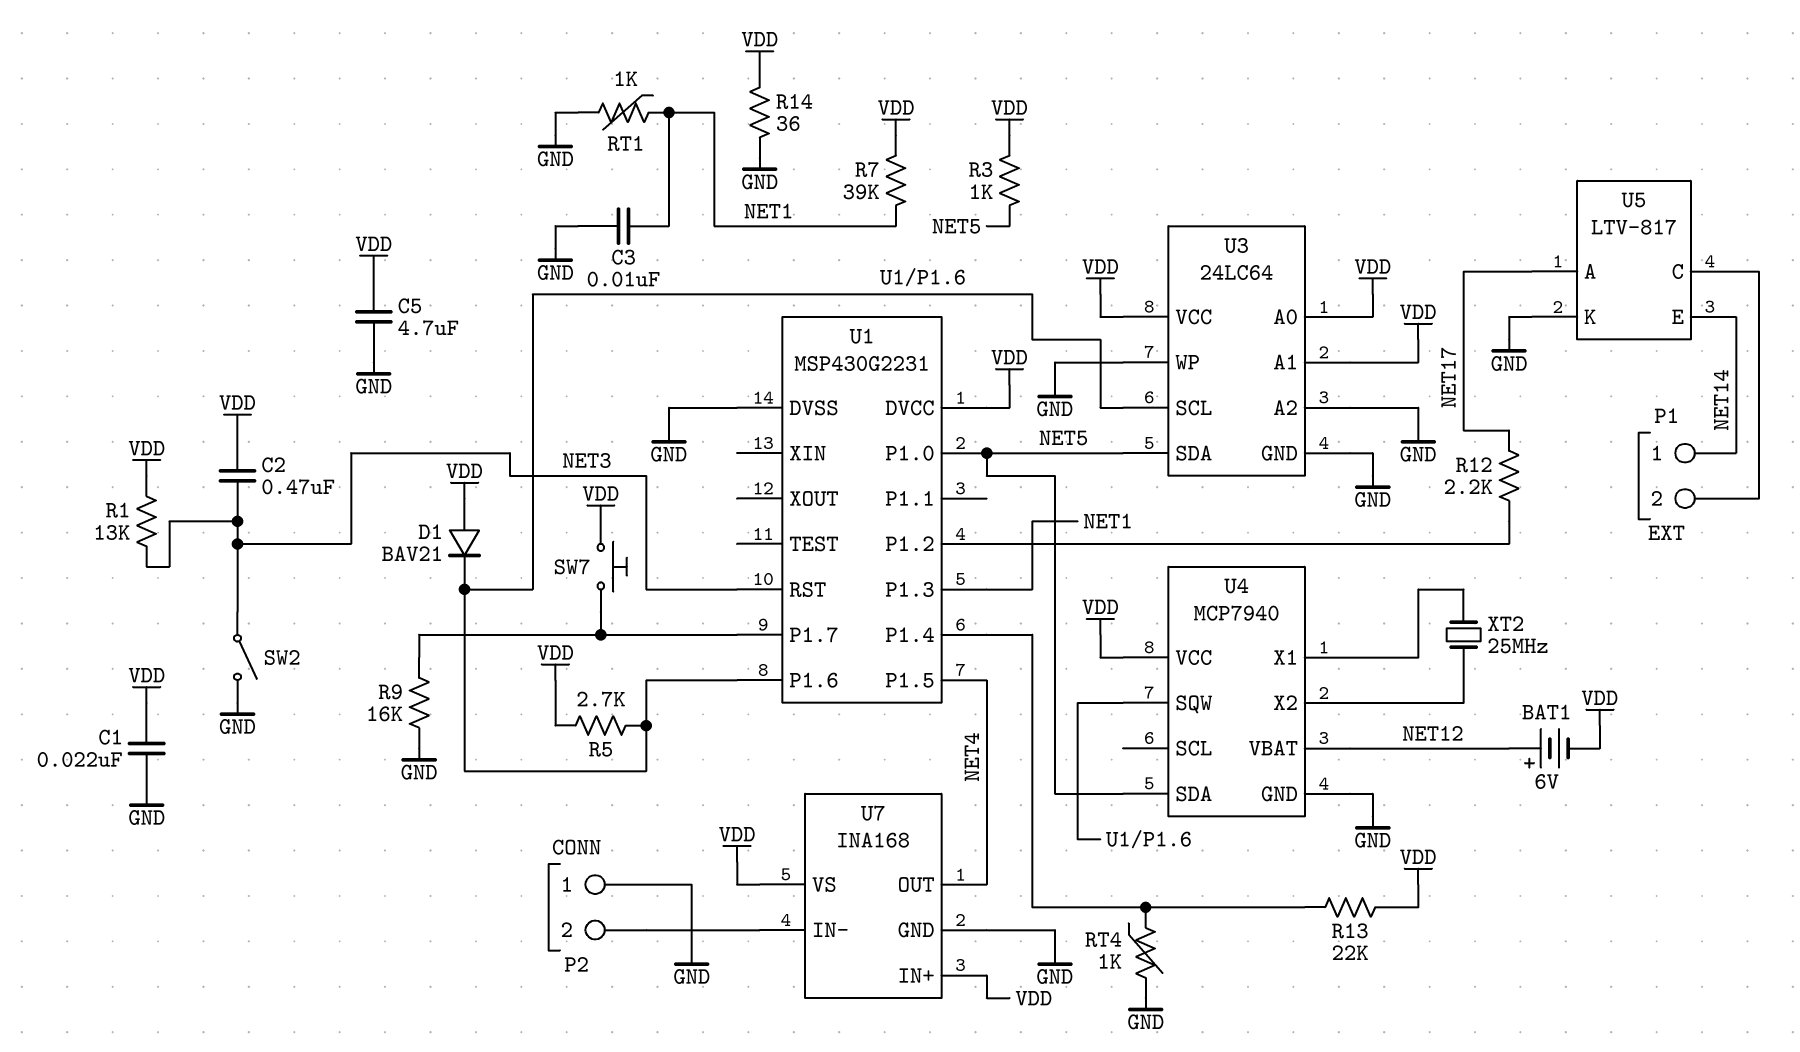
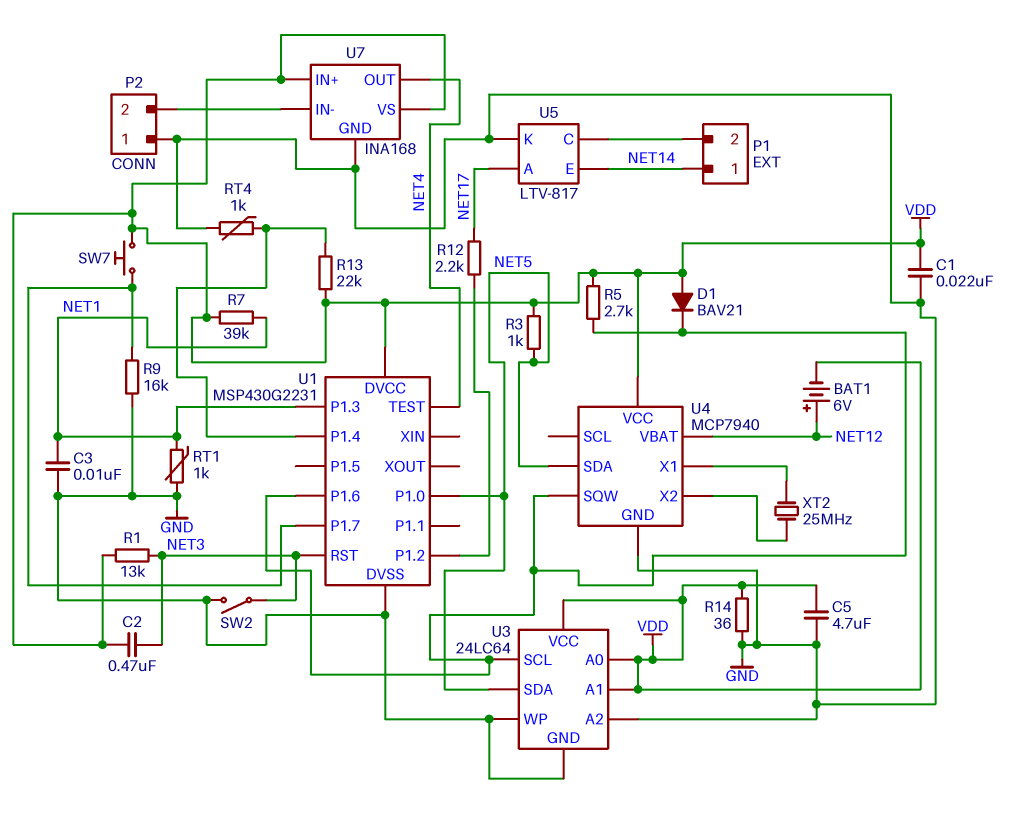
U1 pin P1.5: NET4 -> none
U1 pin TEST: none -> NET4

